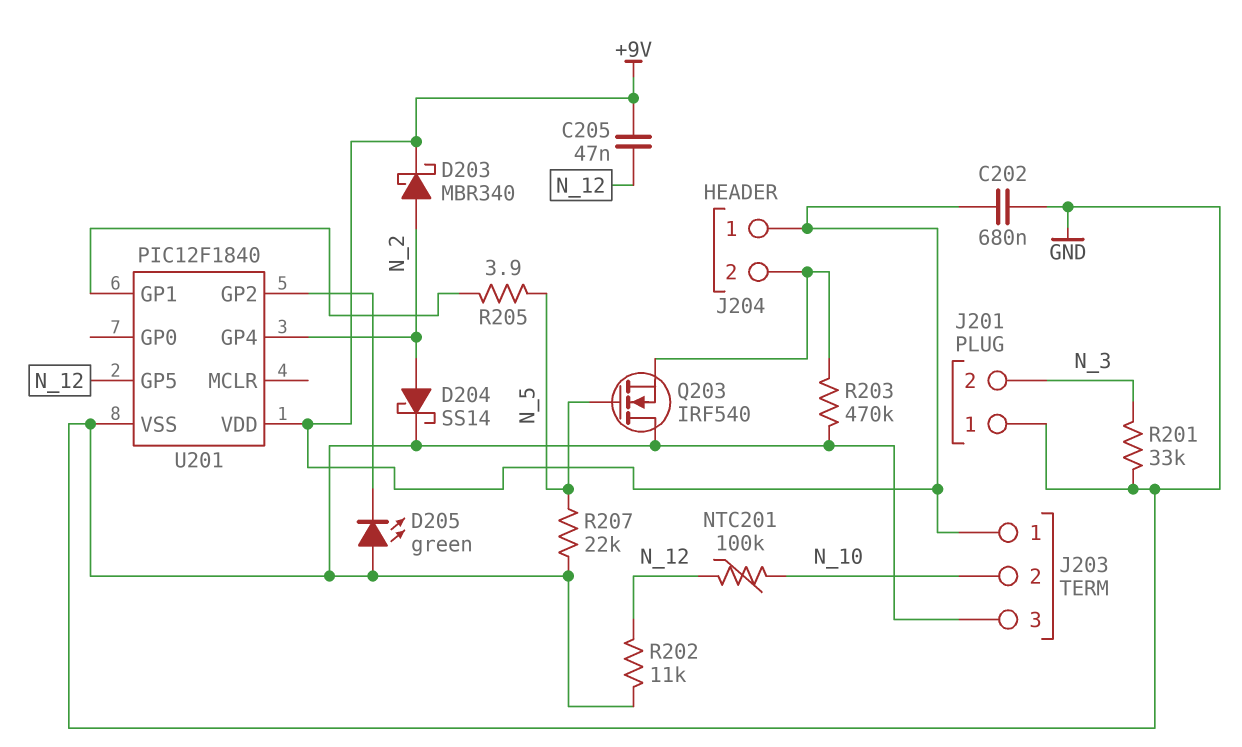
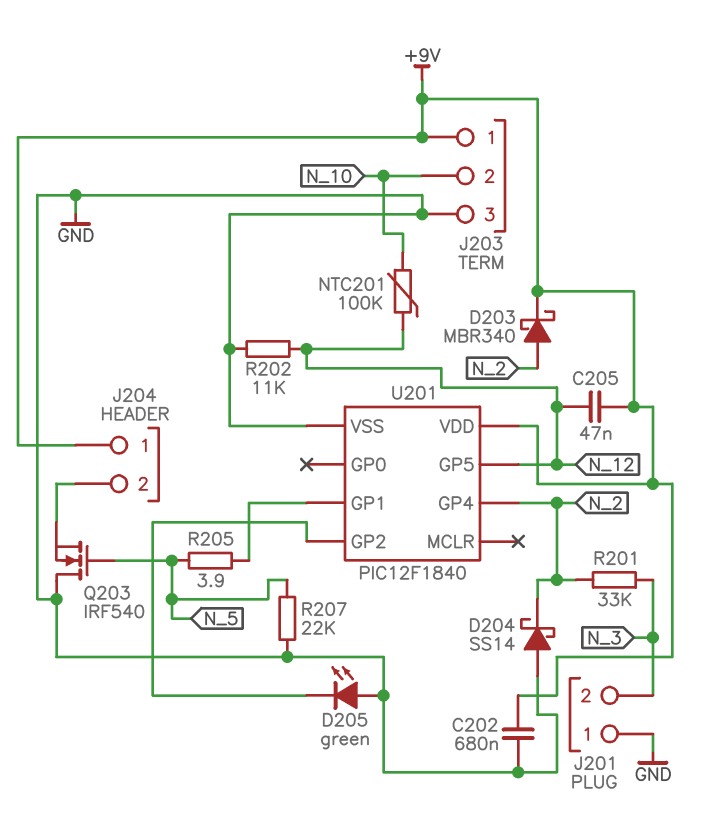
D204: schottky SS14 (A N_2, K GND) -> schottky SS14 (A GND, K N_2)
R201: 33k (GND, N_3) -> 33k (N_2, N_3)
R203: 470k (GND, J204/2) -> none

